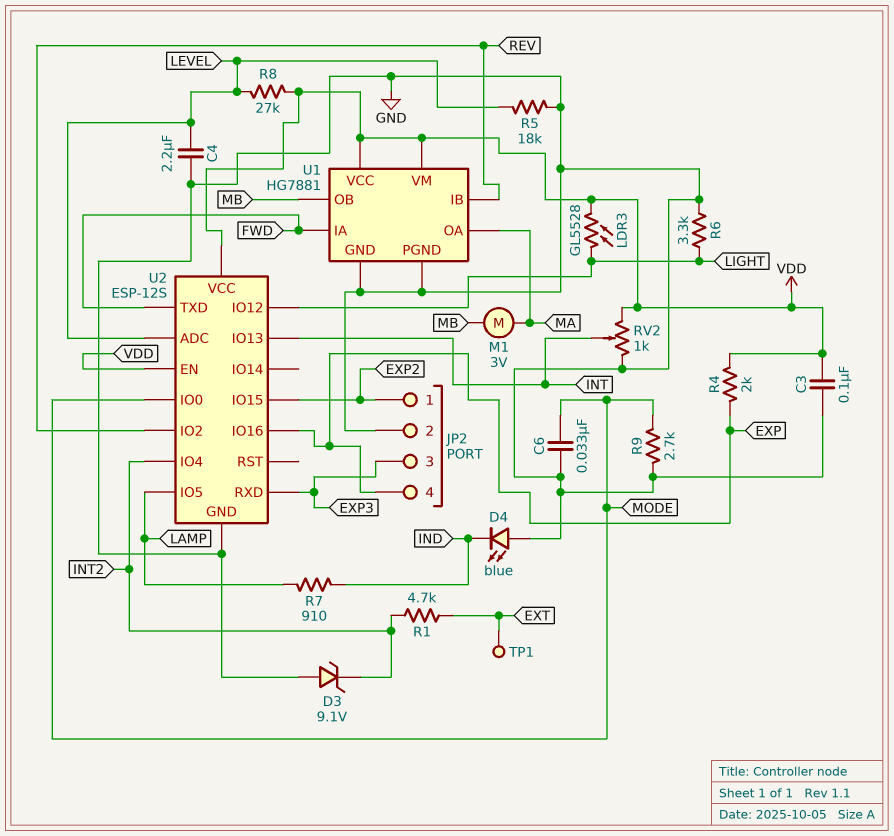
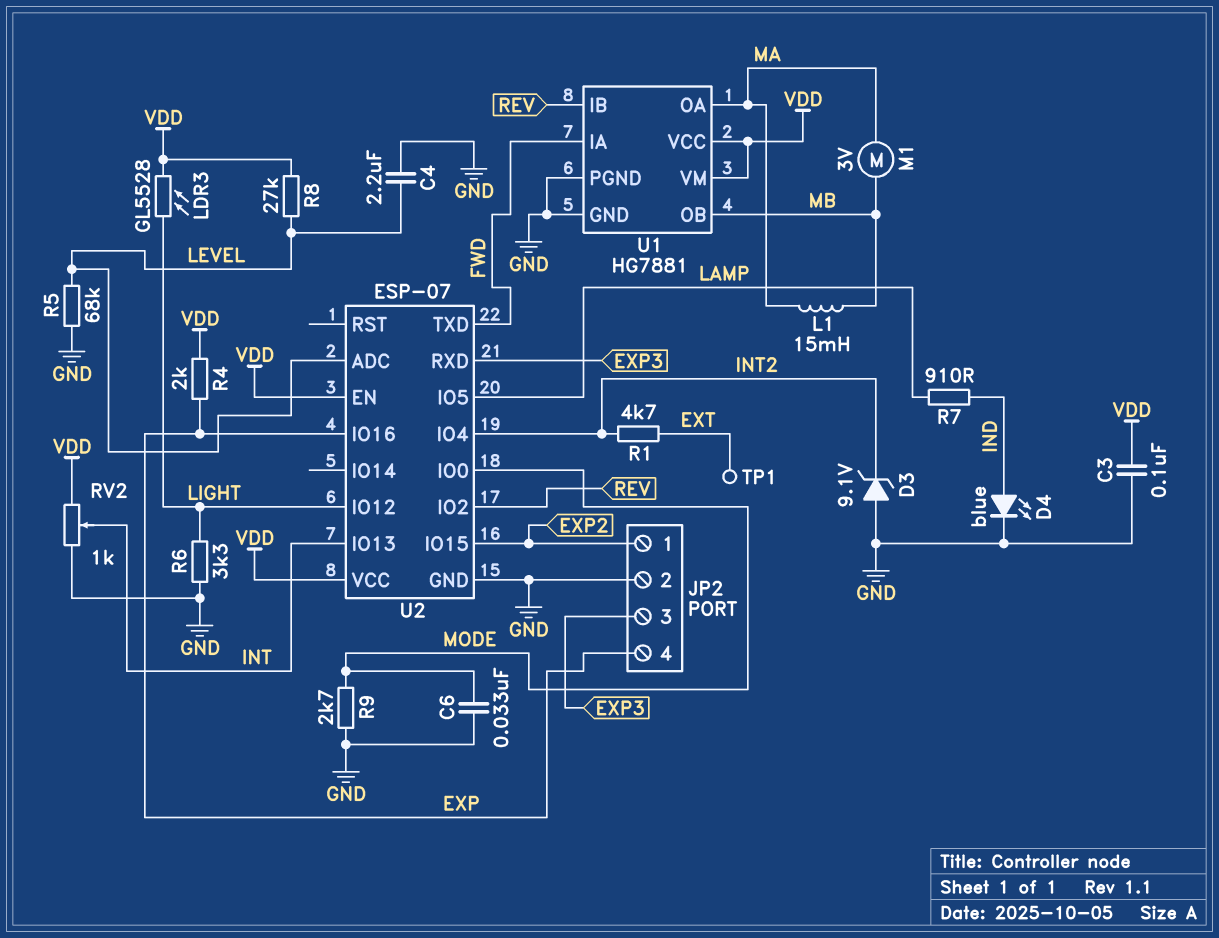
D4: LED blue (A GND, K IND) -> LED blue (A IND, K GND)
L1: none -> 15mH (MA, MB)
R5: 18k (GND, LEVEL) -> 68k (GND, LEVEL)
U2: ESP-12S -> ESP-07

